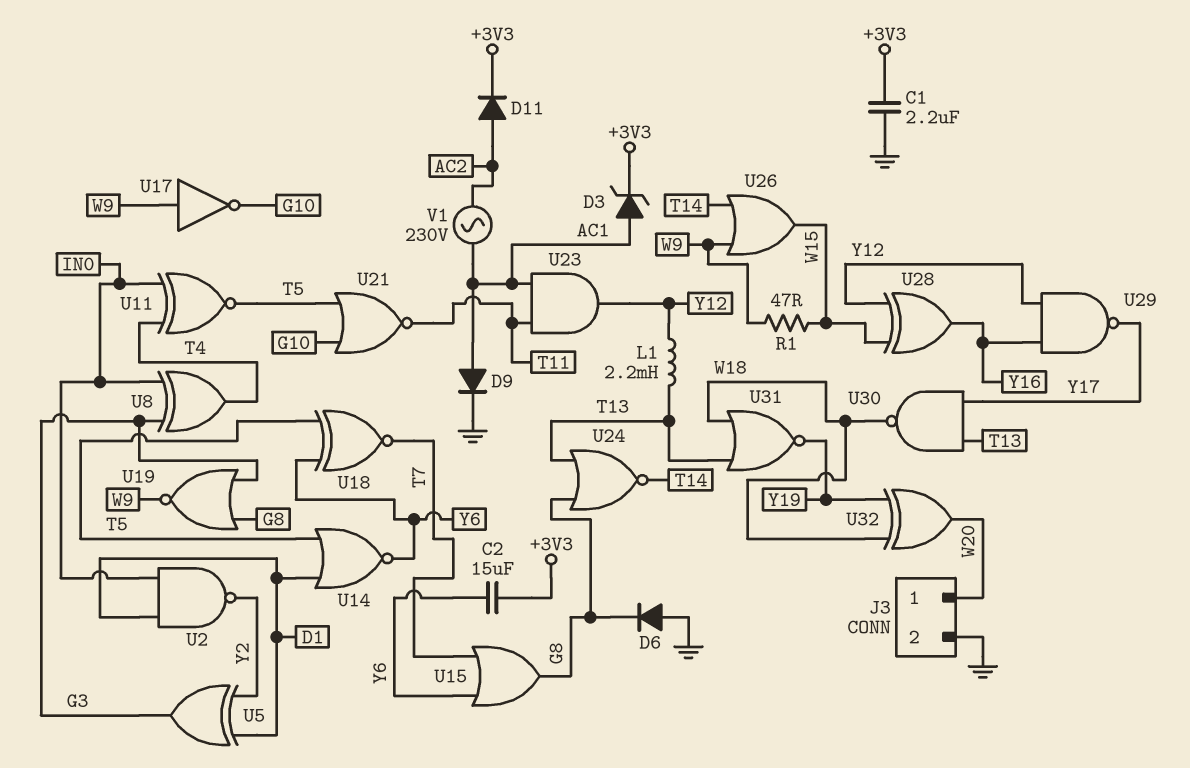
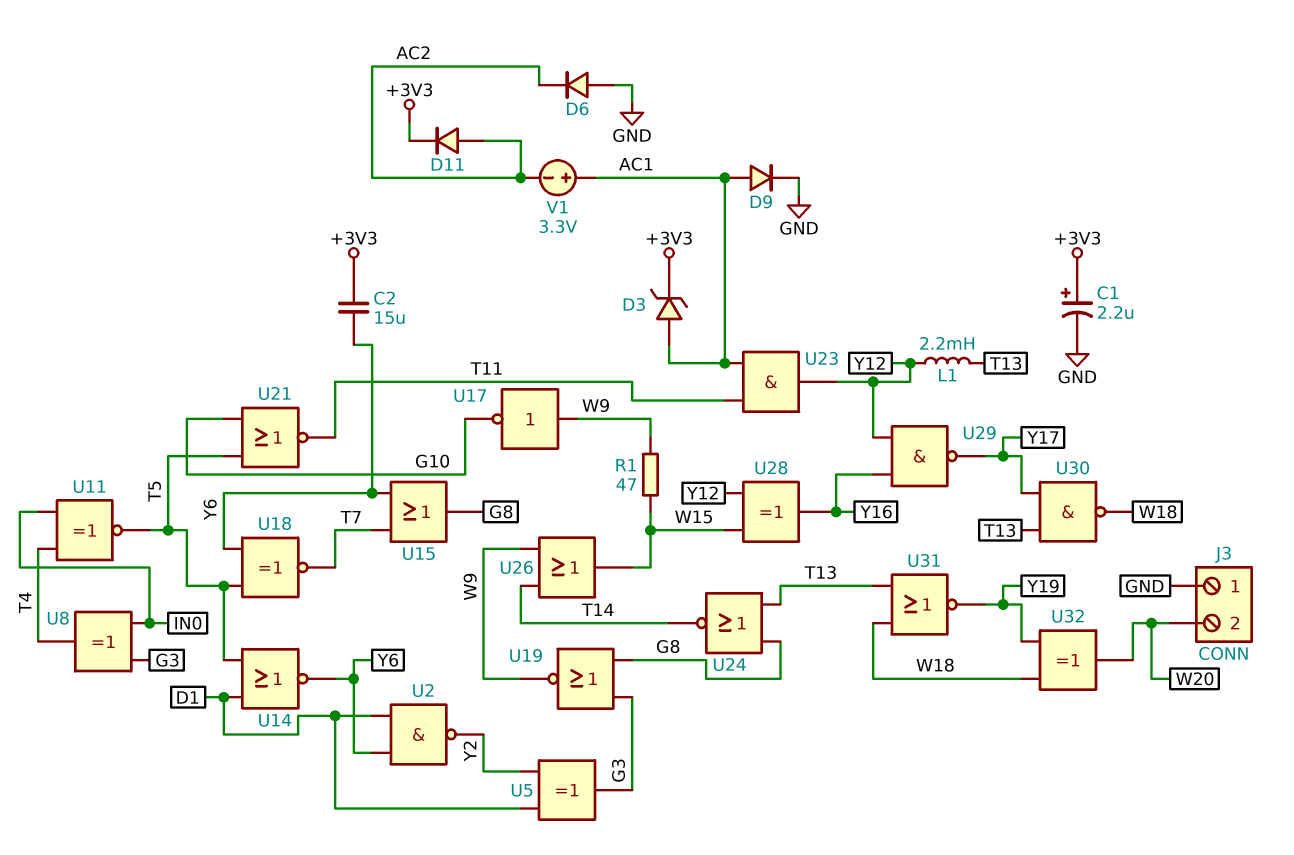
C1: 2.2uF (+3V3, GND) -> 2.2uF (plus +3V3, minus GND)
D6: diode (A GND, K G8) -> diode (A GND, K AC2)
J3 pin 1: W20 -> GND
J3 pin 2: GND -> W20
U2: NAND (in D1, in IN0, out Y2) -> NAND (in D1, in Y6, out Y2)
V1: AC 230V (AC1, AC2) -> 3.3V (plus AC1, minus AC2)

